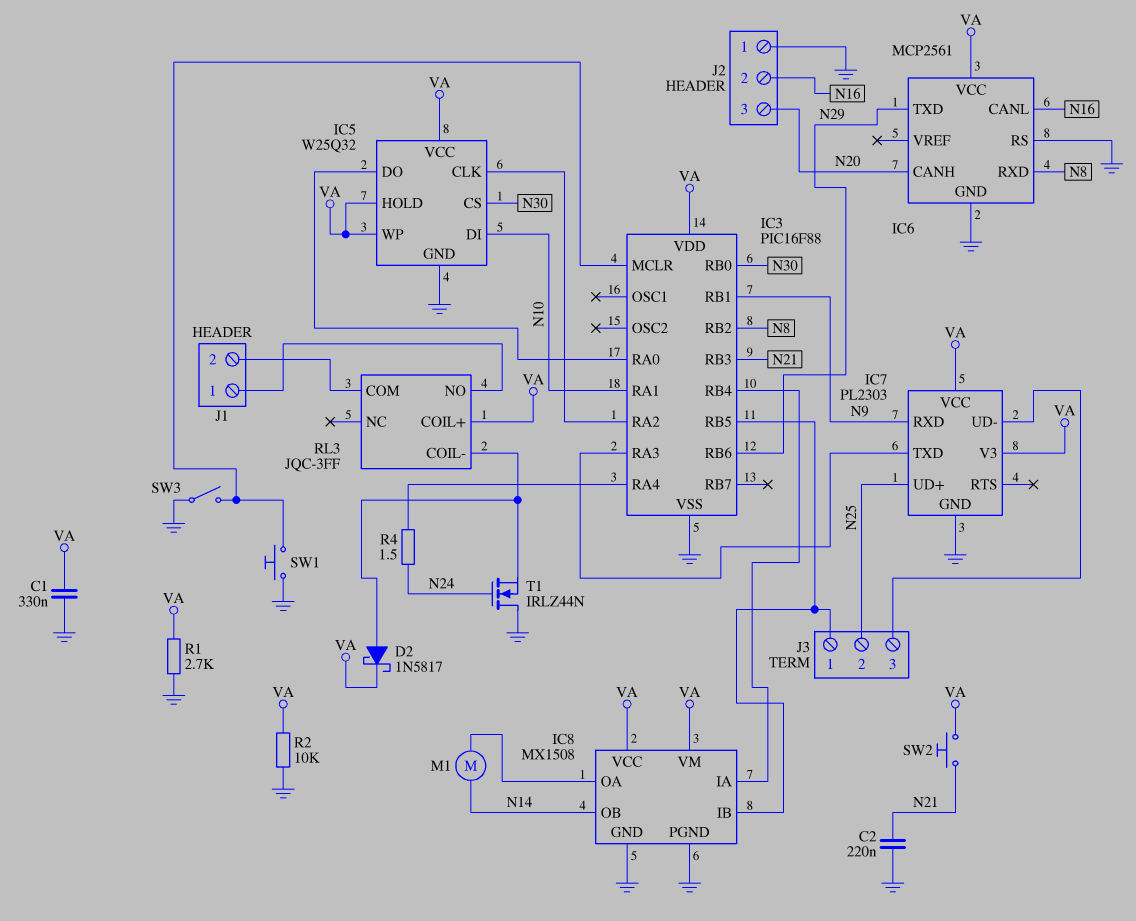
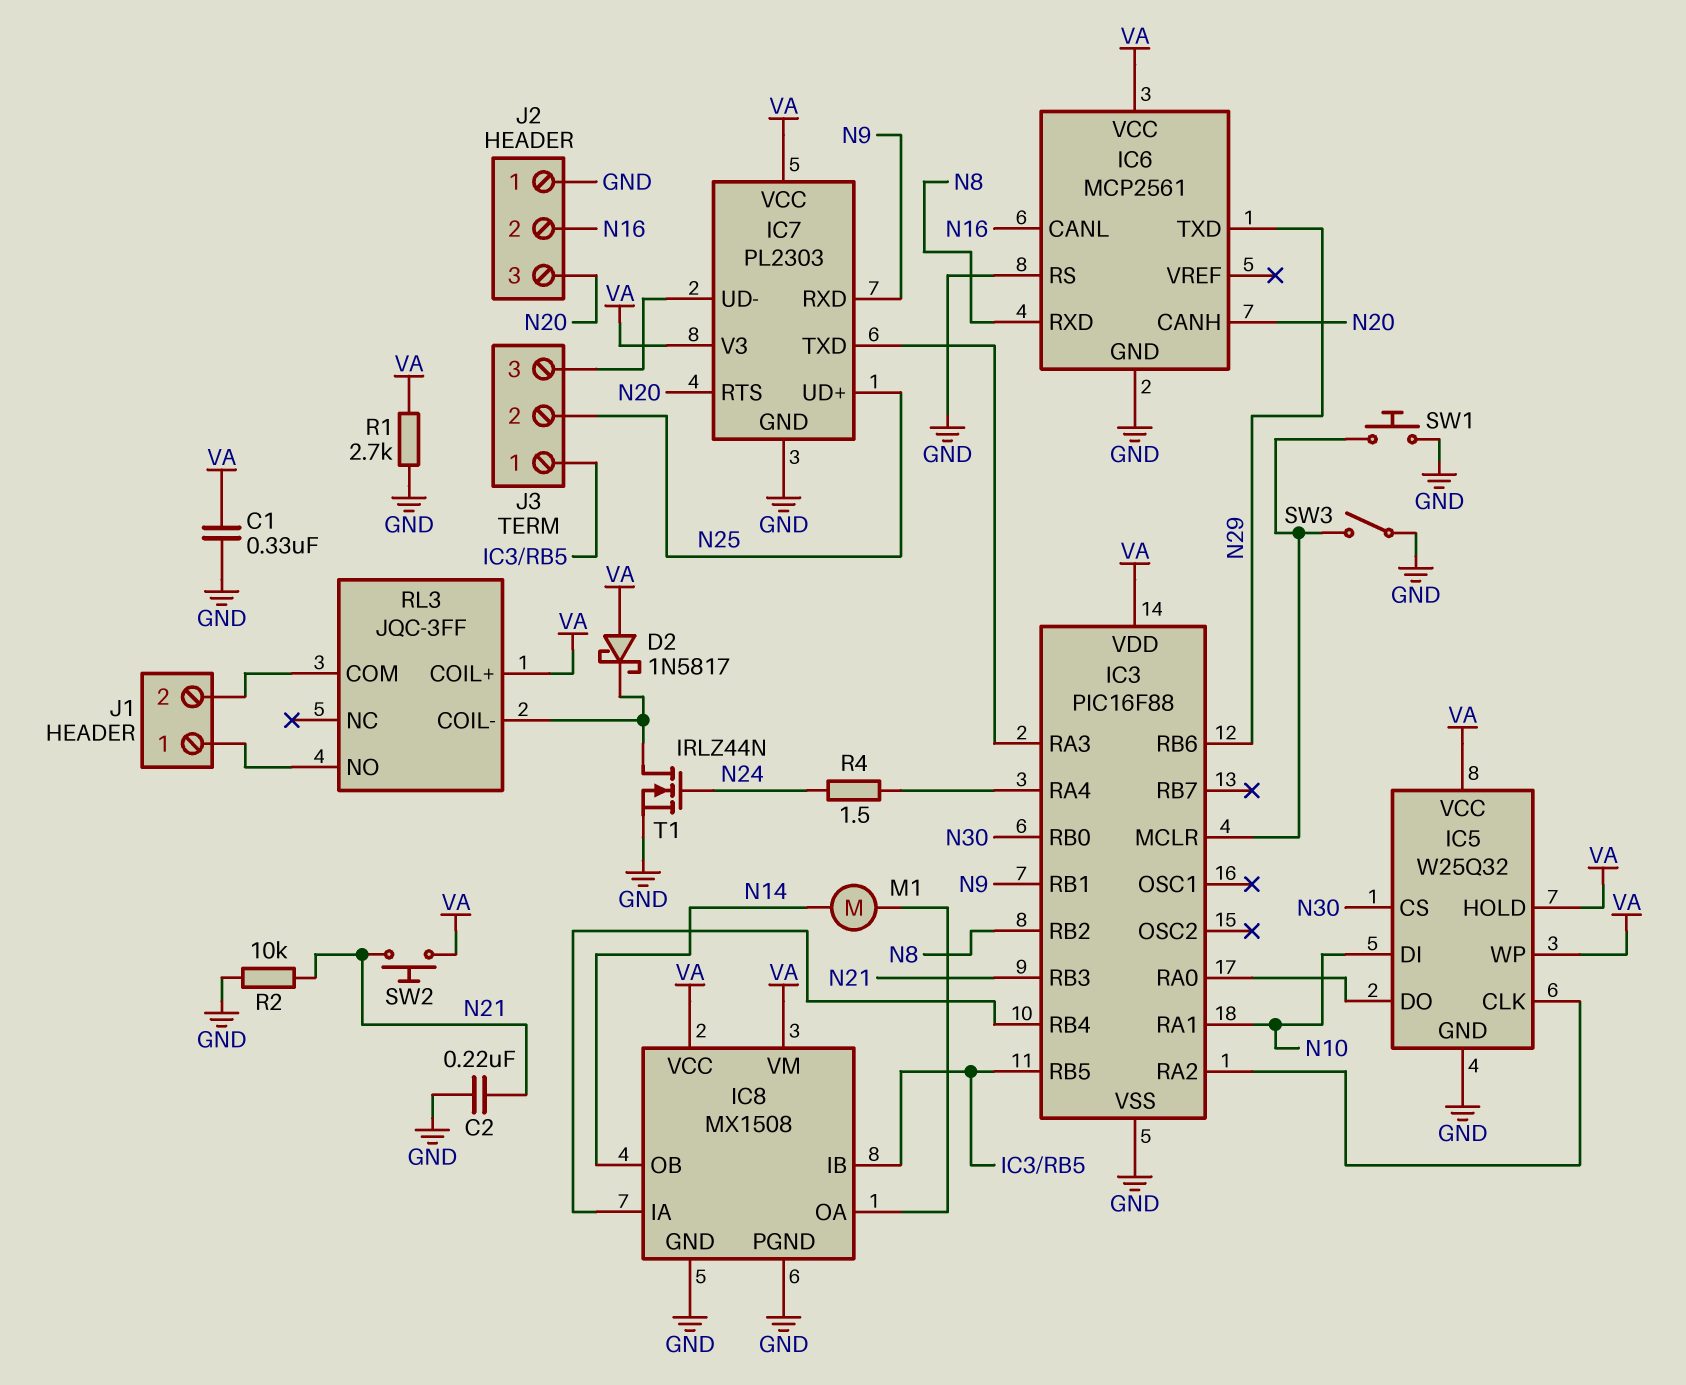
D2: schottky 1N5817 (A RL3/COIL-, K VA) -> schottky 1N5817 (A VA, K RL3/COIL-)
IC7 pin RTS: none -> N20
R2: 10k (GND, VA) -> 10k (GND, N21)
T1: NMOS IRLZ44N (G N24, D GND, S RL3/COIL-) -> NMOS IRLZ44N (G N24, D RL3/COIL-, S GND)

